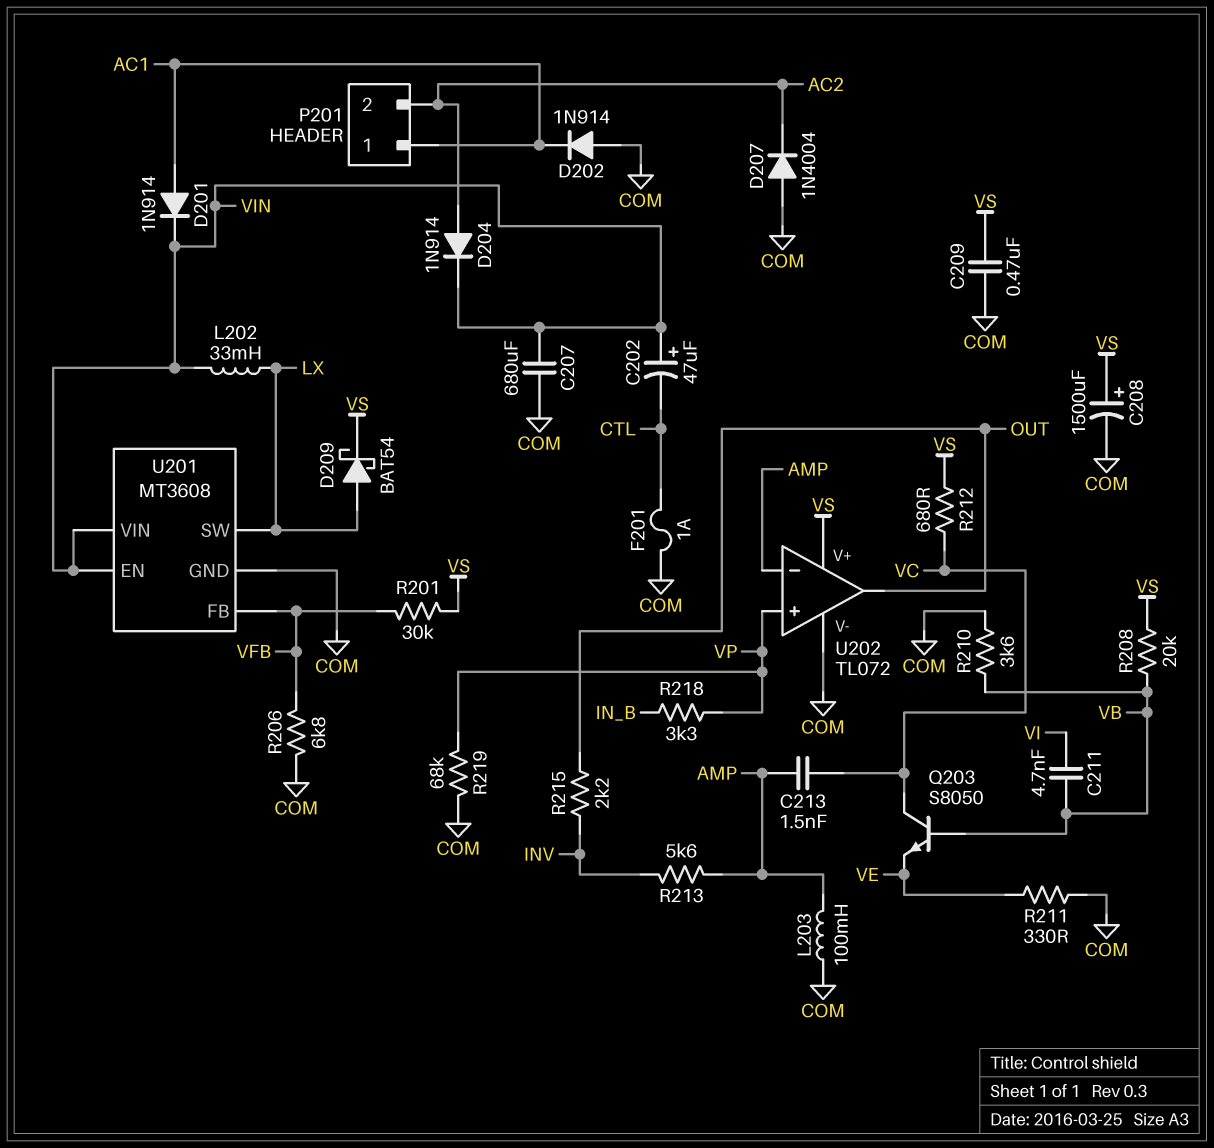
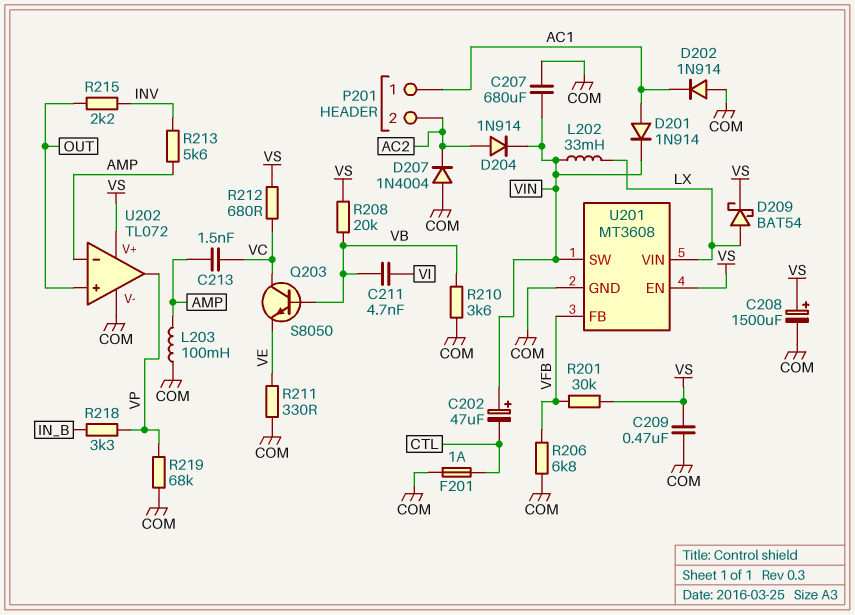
U201 pin EN: VIN -> VS
U201 pin SW: LX -> VIN
U201 pin VIN: VIN -> LX
U202 pin in+: VP -> OUT
U202 pin out: OUT -> VP

